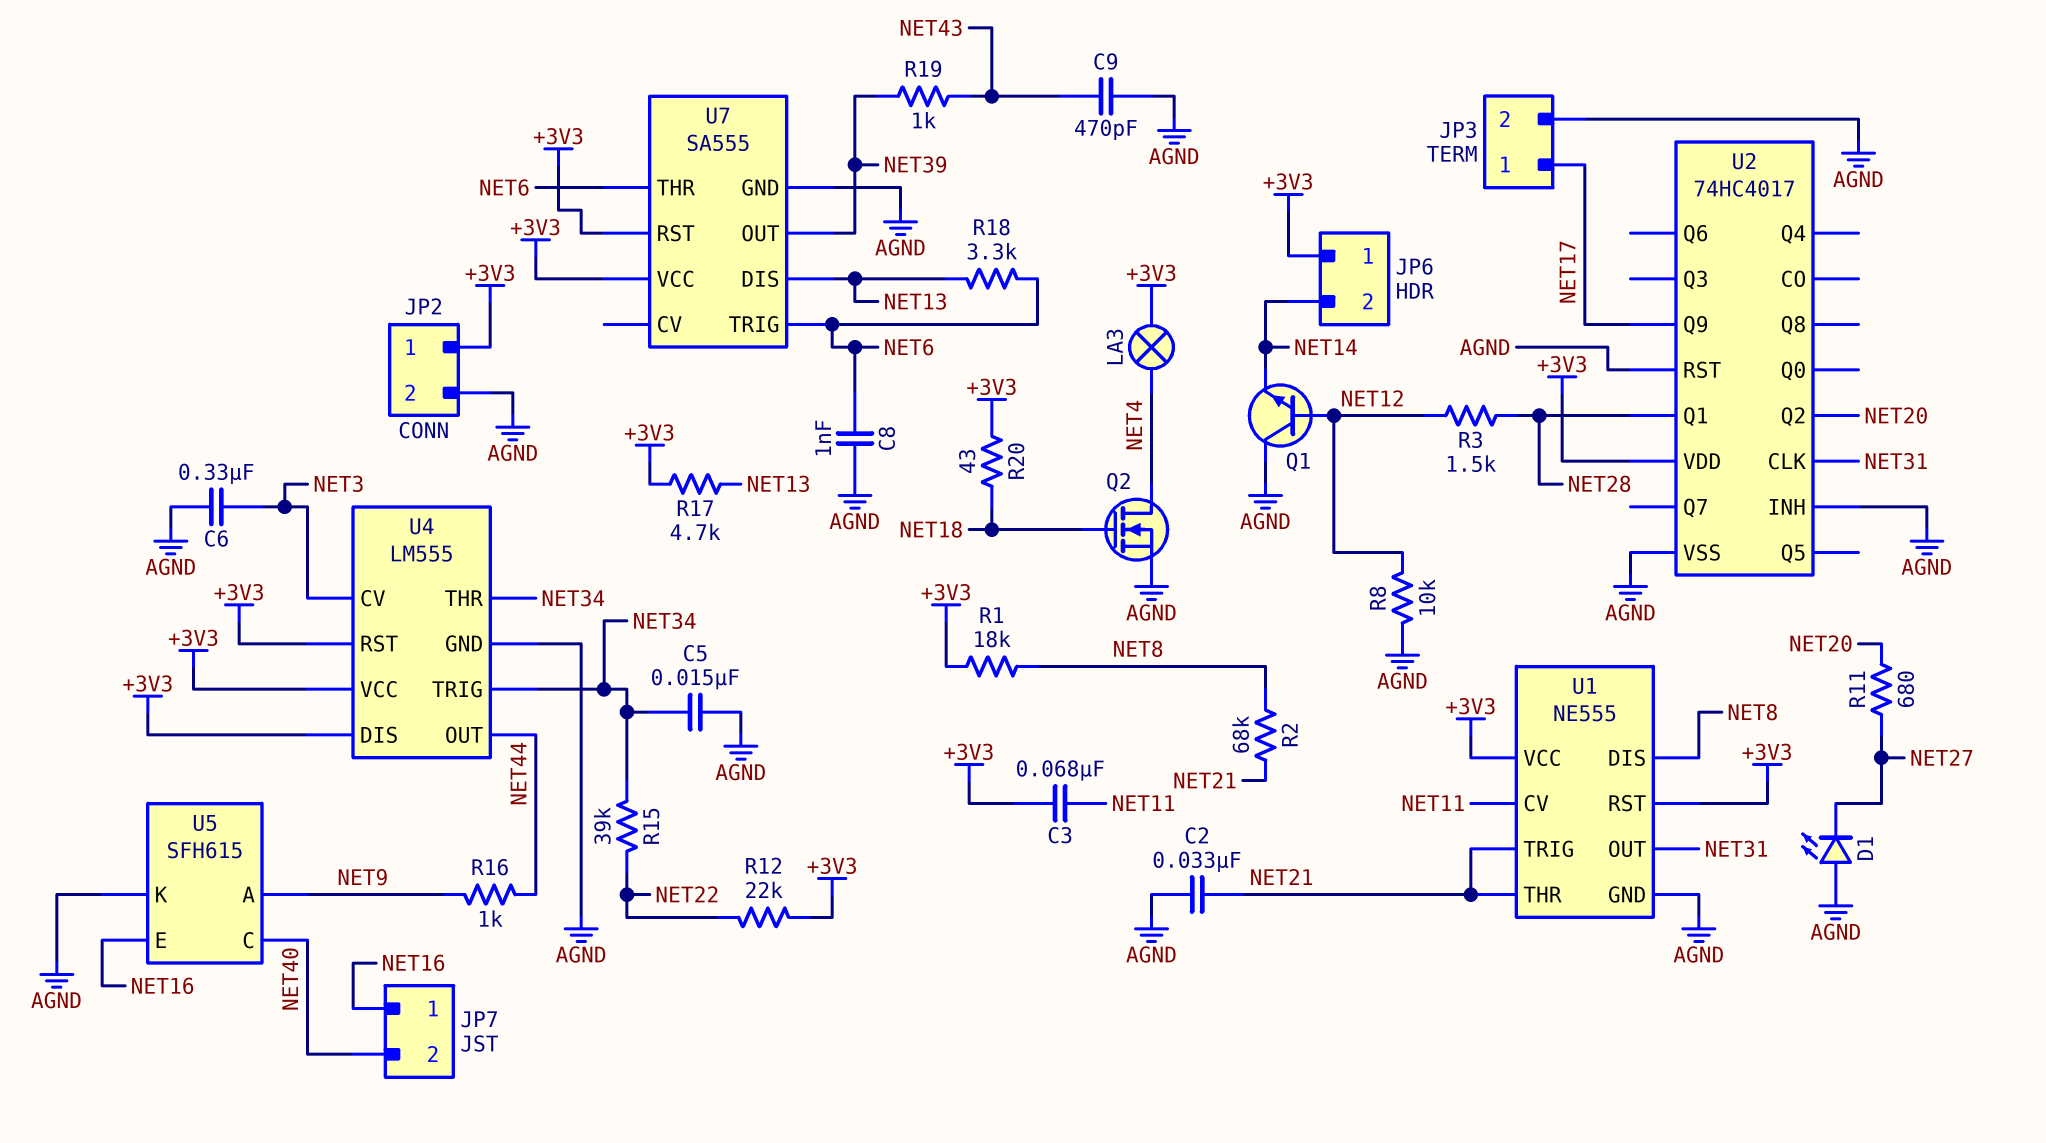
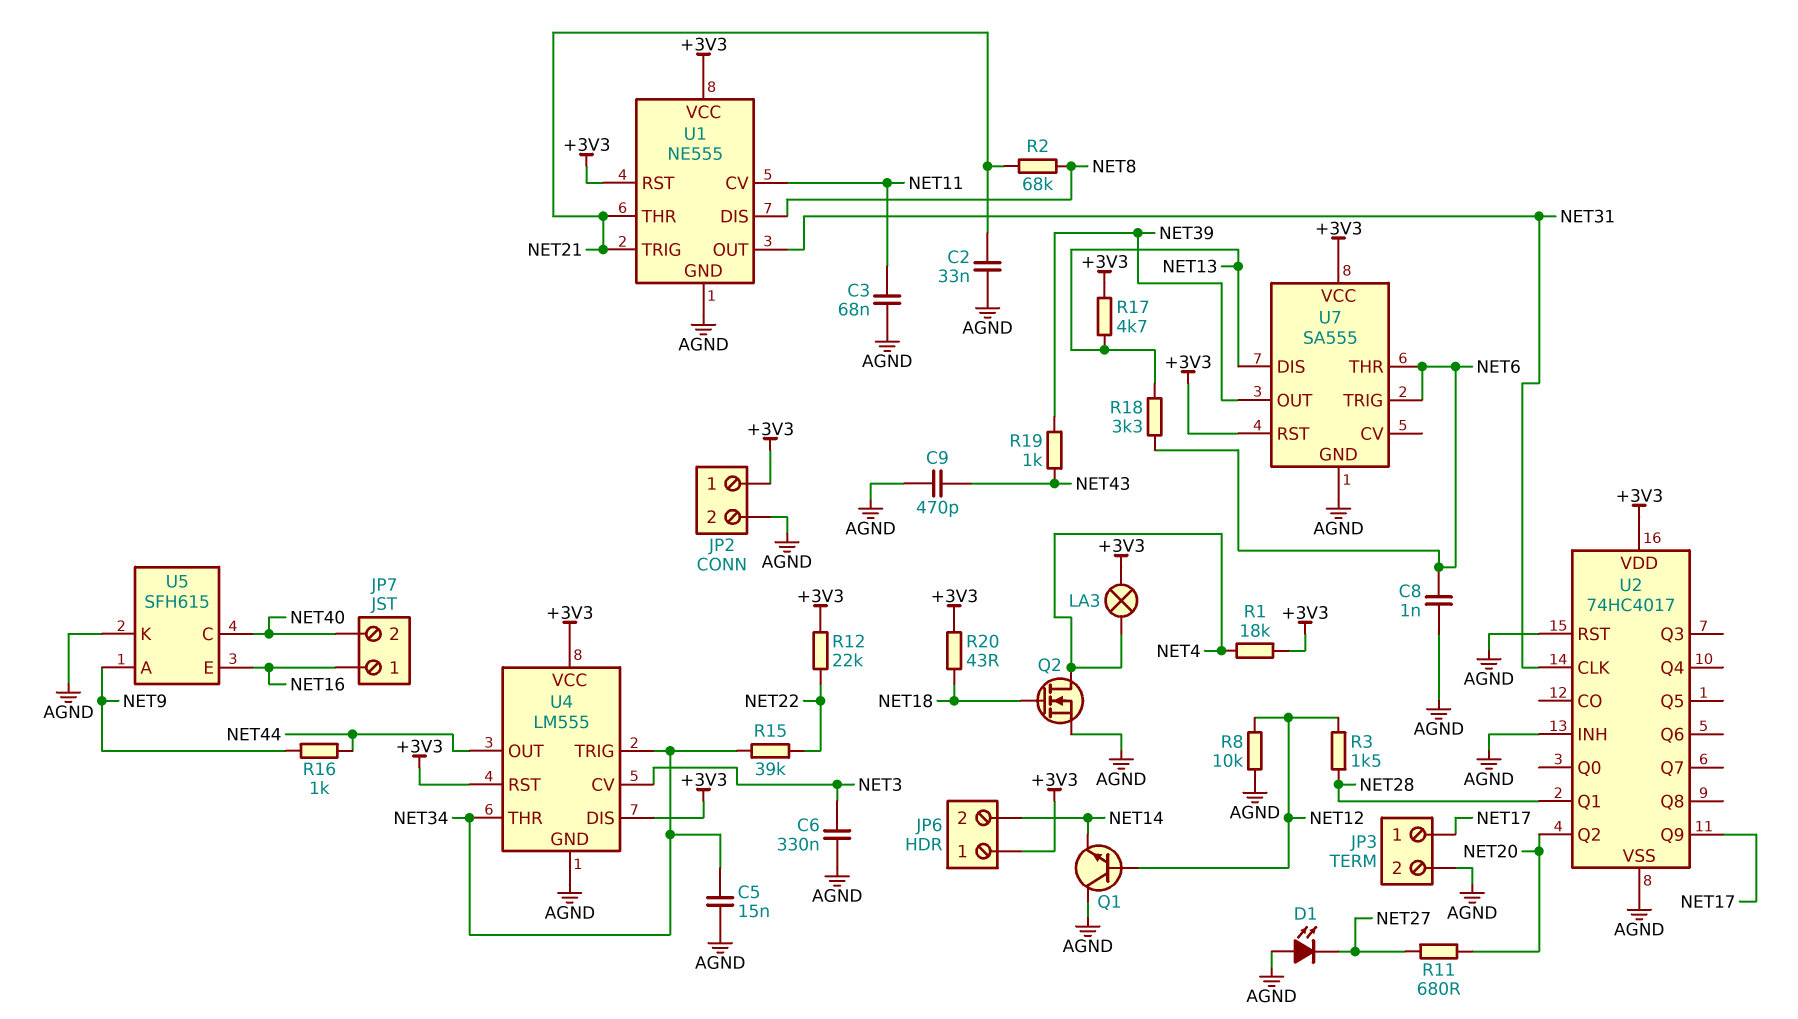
C3: 68nF (+3V3, NET11) -> 68nF (AGND, NET11)
R1: 18k (+3V3, NET8) -> 18k (+3V3, NET4)

